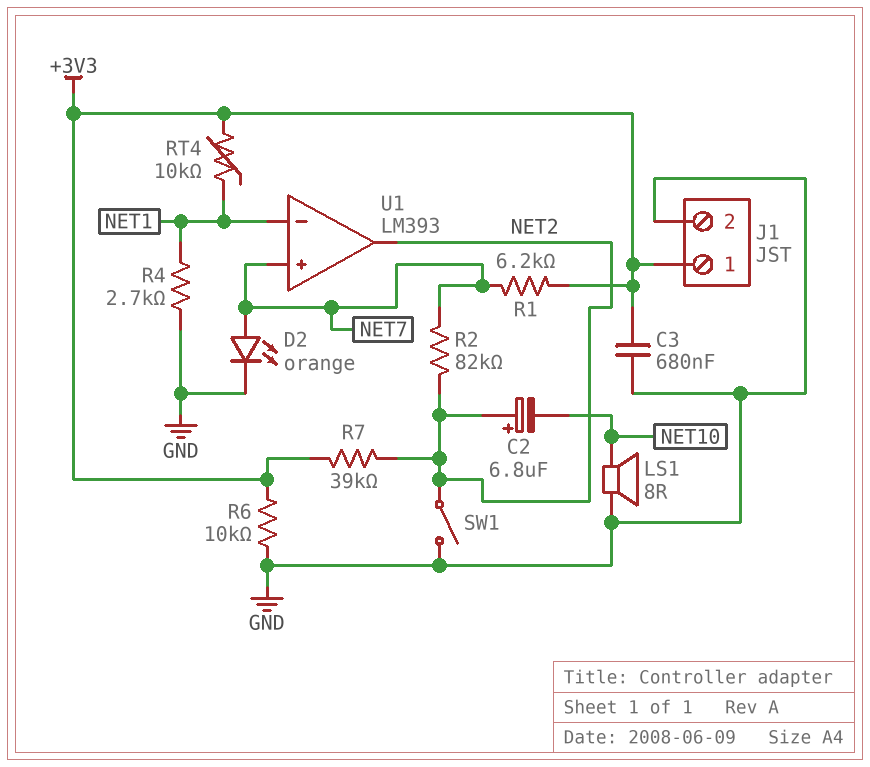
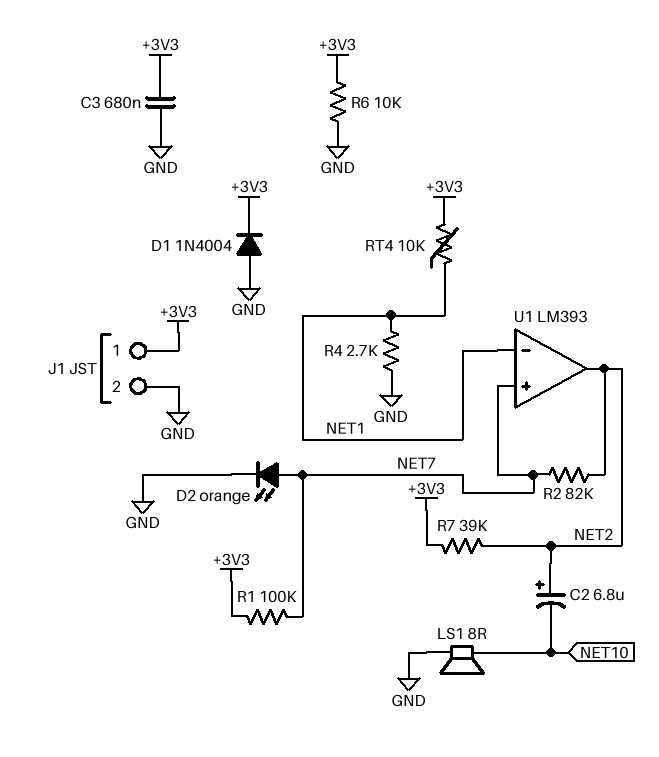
D1: none -> diode 1N4004 (A GND, K +3V3)
R1: 6.2k (+3V3, NET7) -> 100k (+3V3, NET7)
SW1: switch (GND, NET2) -> none

